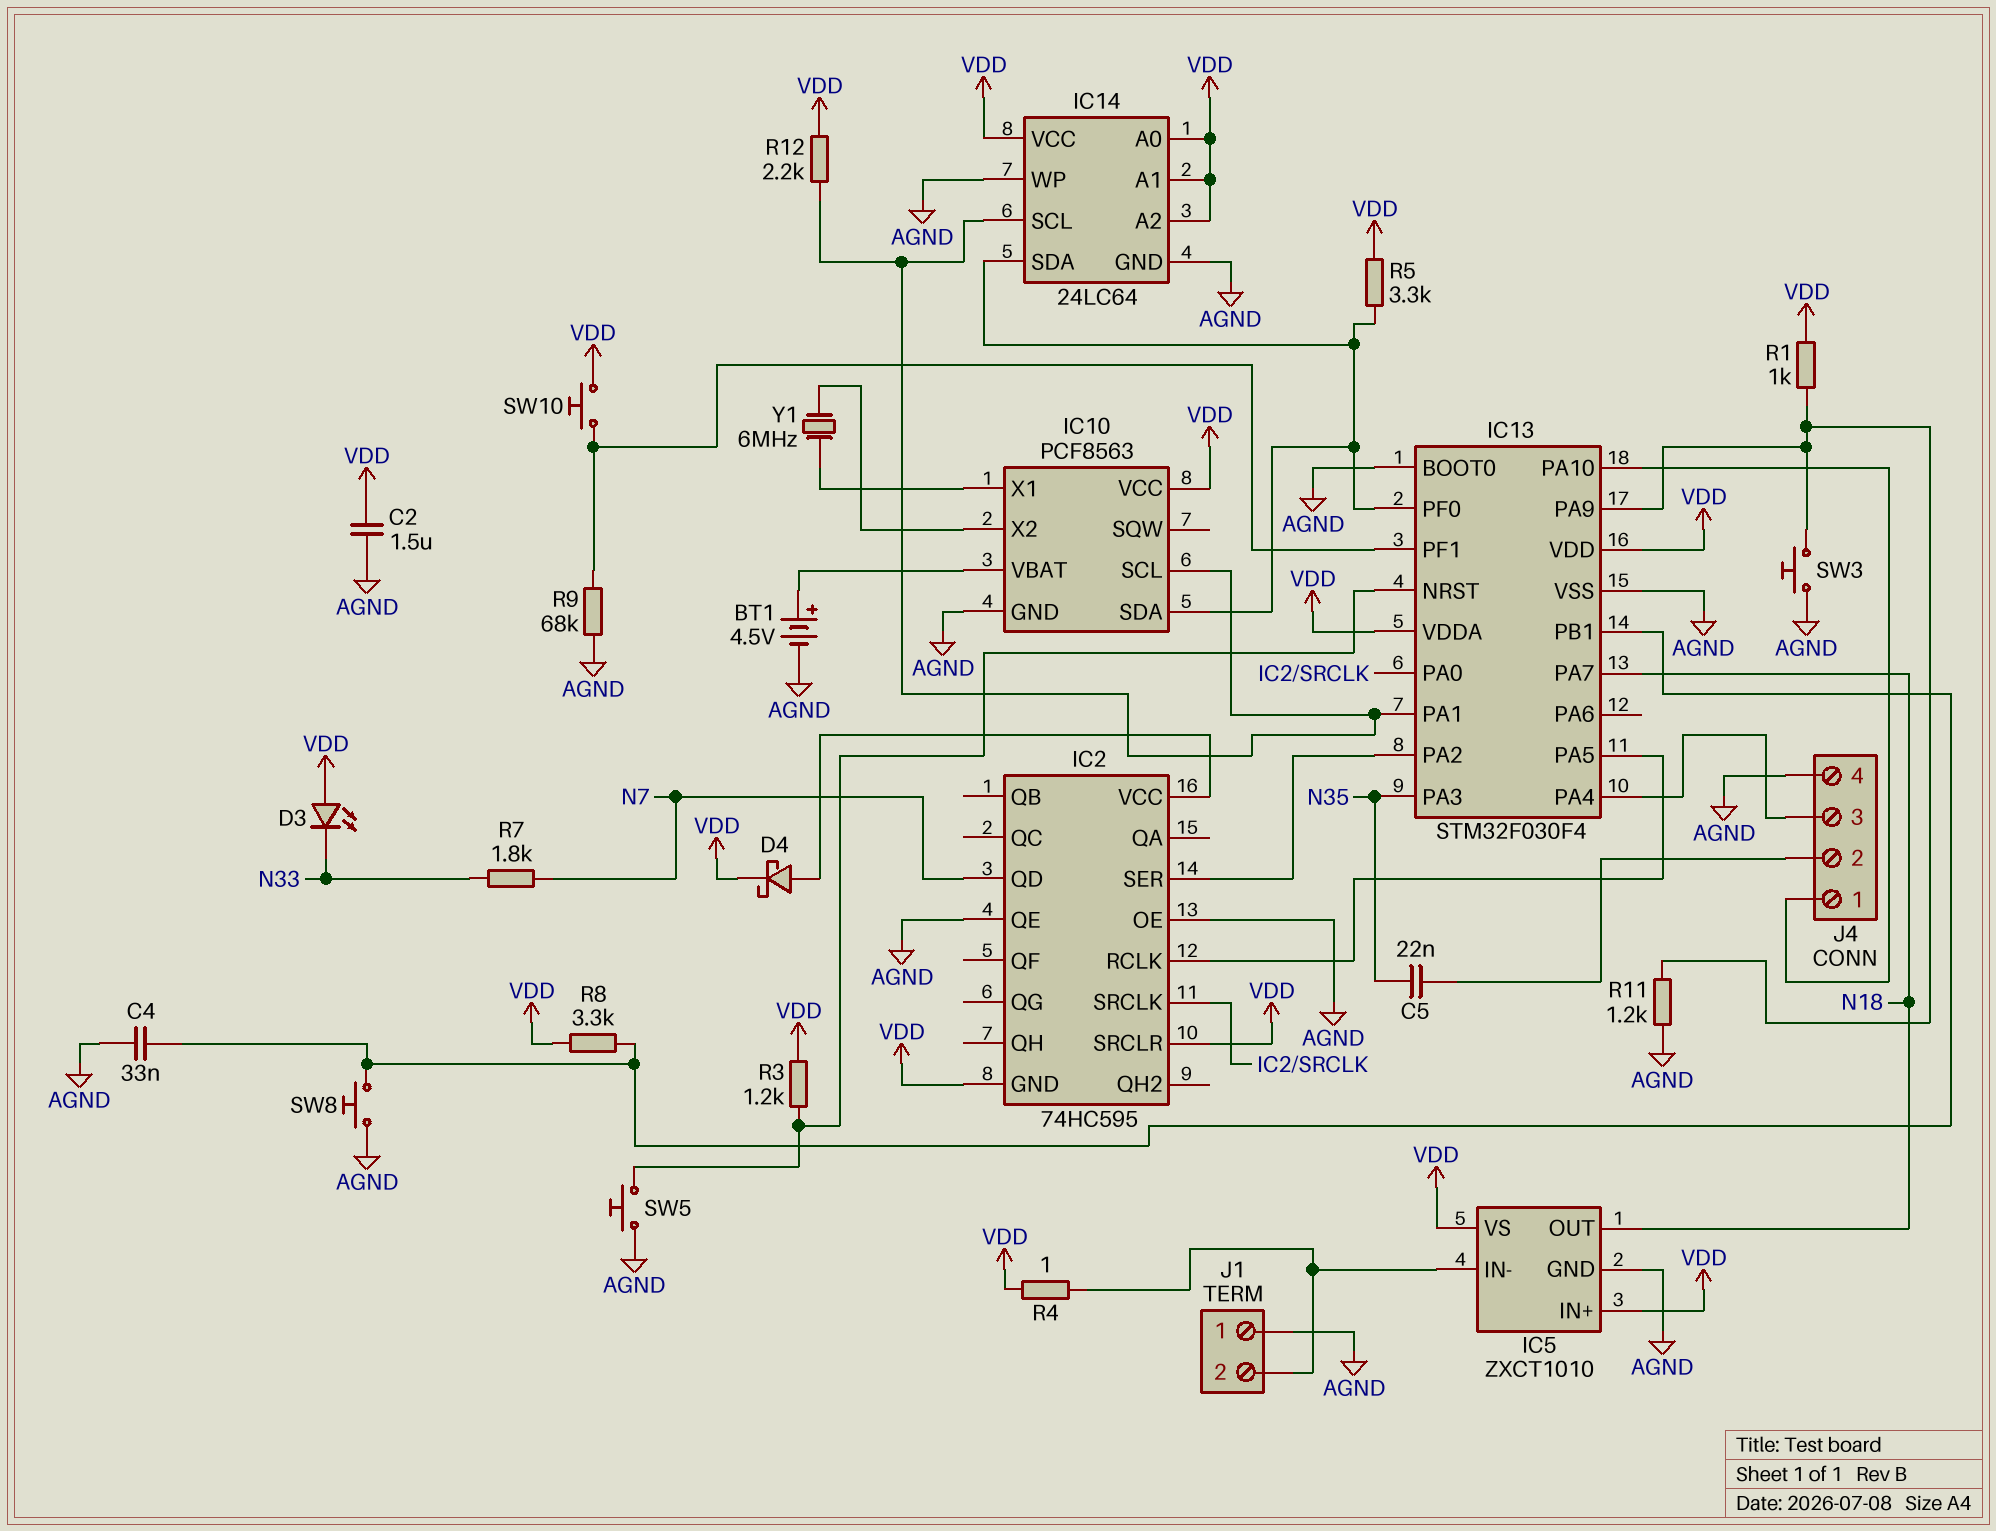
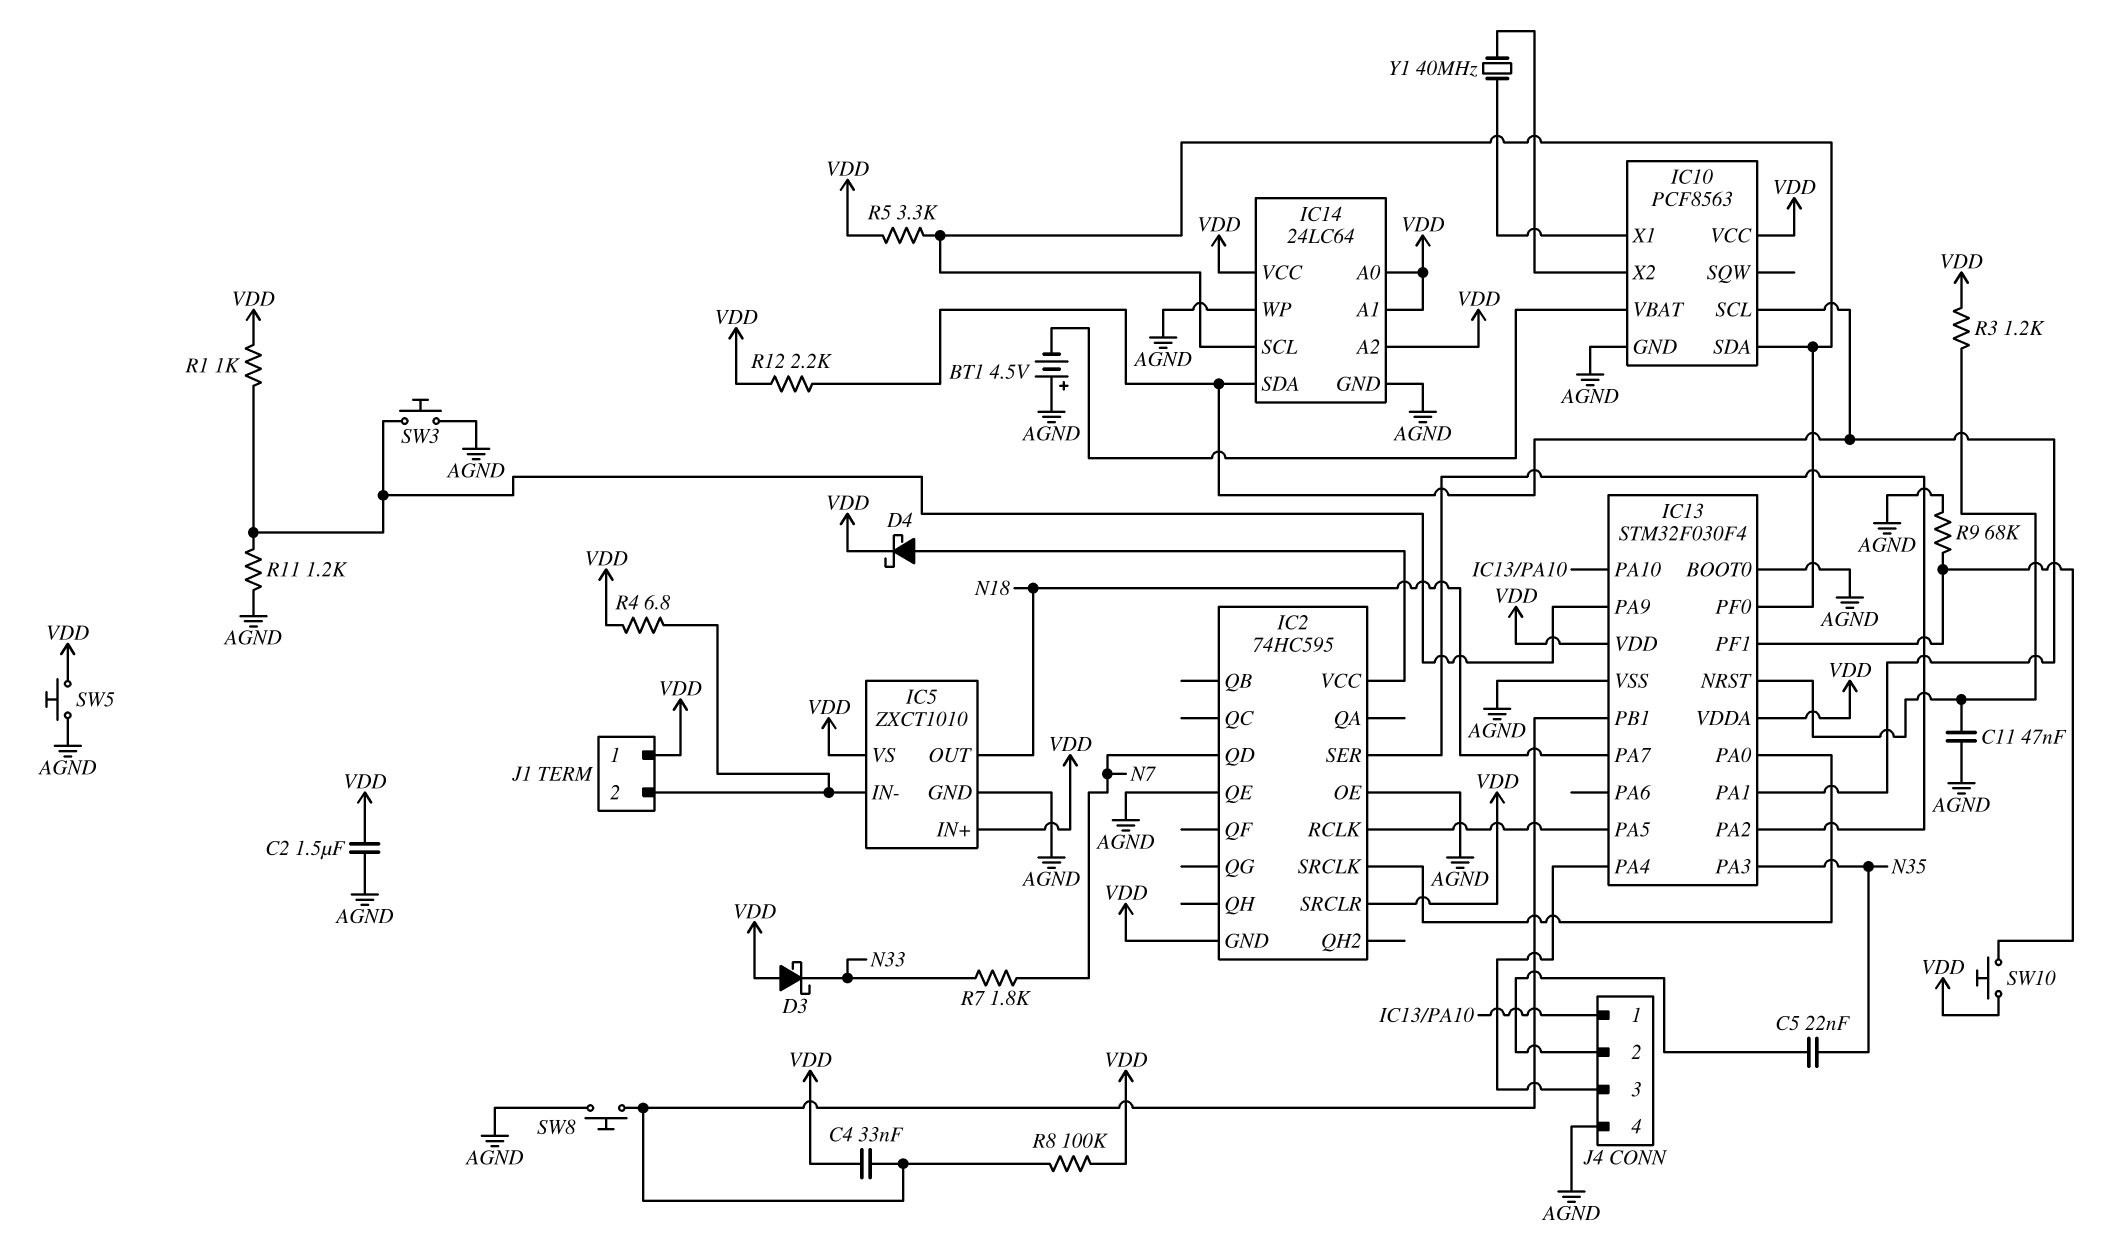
BT1: 4.5V (plus IC10/VBAT, minus AGND) -> 4.5V (plus AGND, minus IC10/VBAT)
C4: 33nF (AGND, IC13/PB1) -> 33nF (IC13/PB1, VDD)
C11: none -> 47nF (AGND, IC13/NRST)
D3: LED (A VDD, K N33) -> schottky (A VDD, K N33)
IC14 pin SCL: IC10/SCL -> IC10/SDA
IC14 pin SDA: IC10/SDA -> IC10/SCL
J1 pin 1: AGND -> VDD
R4: 1 (IC5/IN-, VDD) -> 6.8 (IC5/IN-, VDD)
R8: 3.3k (IC13/PB1, VDD) -> 100k (IC13/PB1, VDD)
SW5: button (AGND, IC13/NRST) -> button (AGND, VDD)
Y1: 6MHz (IC10/X1, IC10/X2) -> 40MHz (IC10/X1, IC10/X2)

